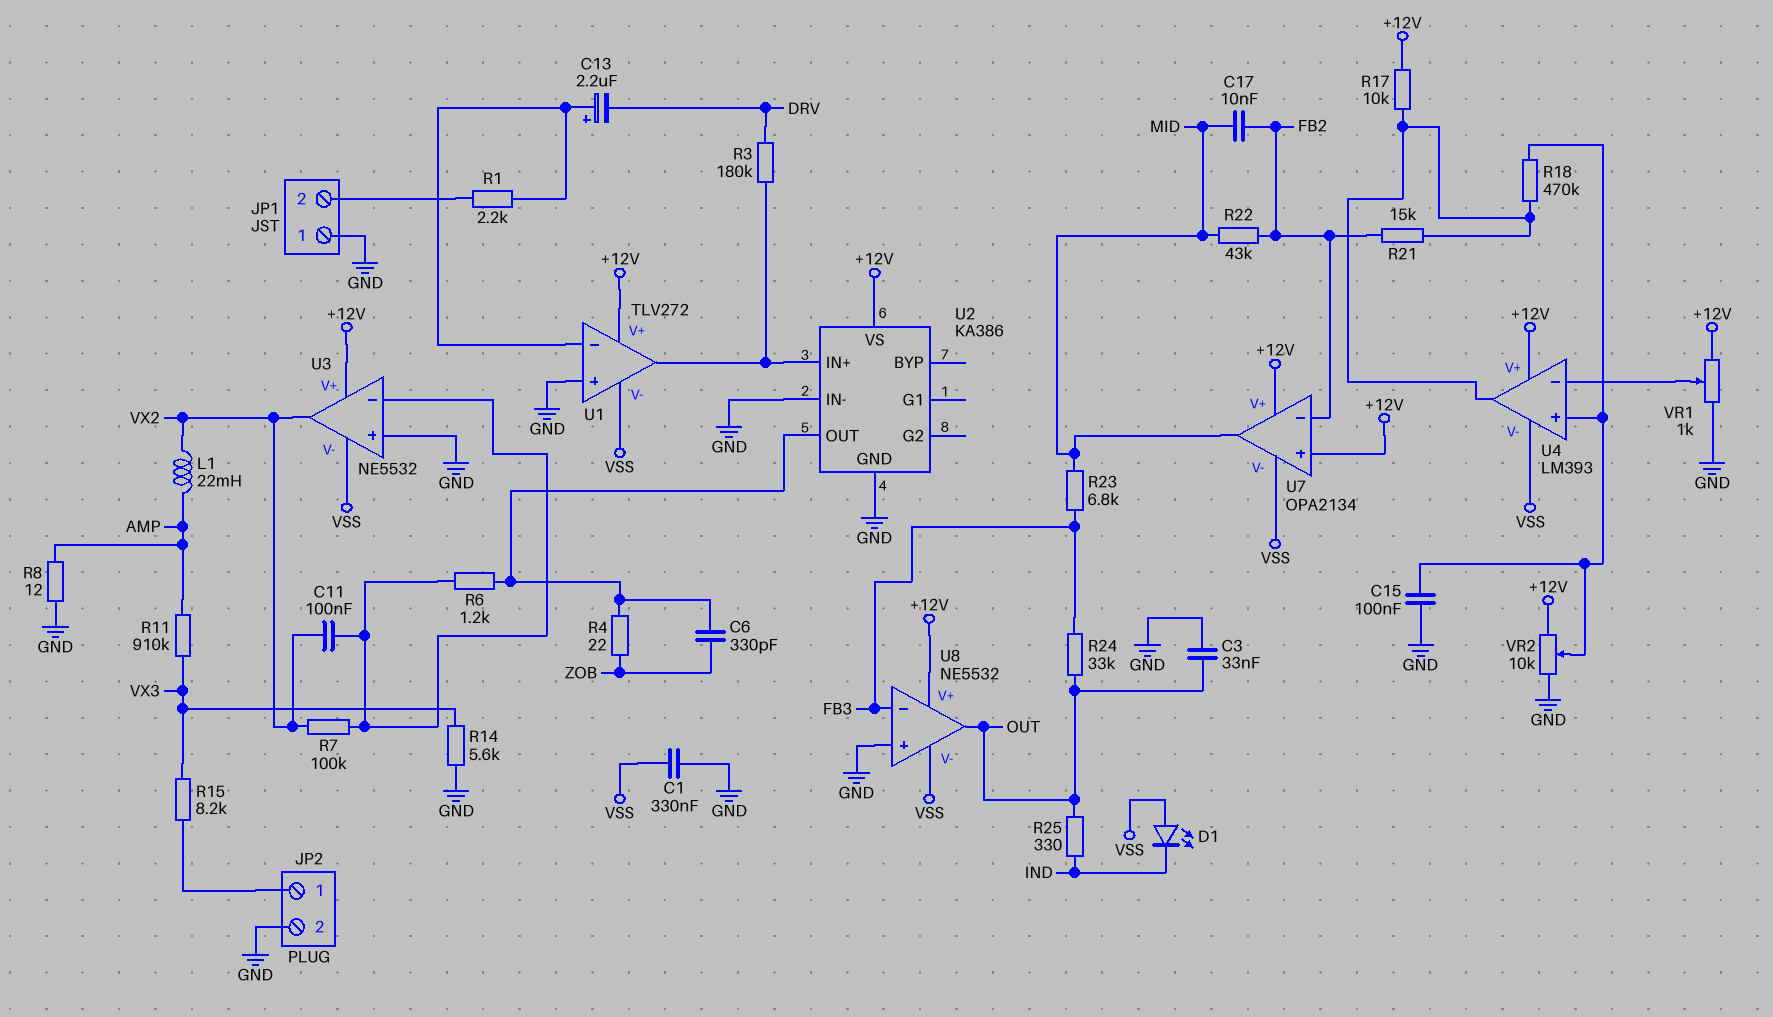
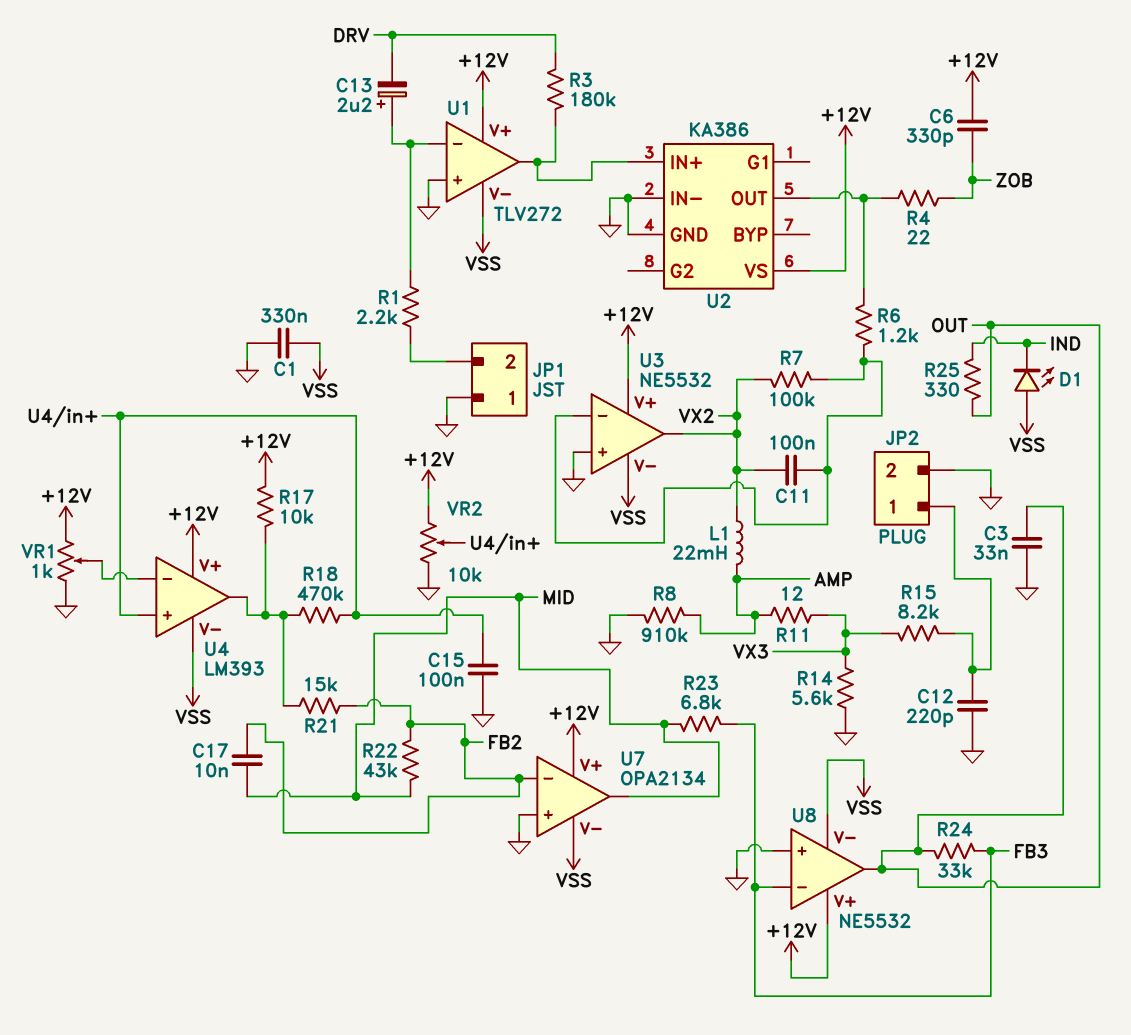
C6: 330pF (U2/OUT, ZOB) -> 330pF (+12V, ZOB)
C12: none -> 220pF (GND, JP2/1)
R8: 12 (AMP, GND) -> 910k (AMP, GND)
R11: 910k (AMP, VX3) -> 12 (AMP, VX3)
U7 pin in+: +12V -> GND

